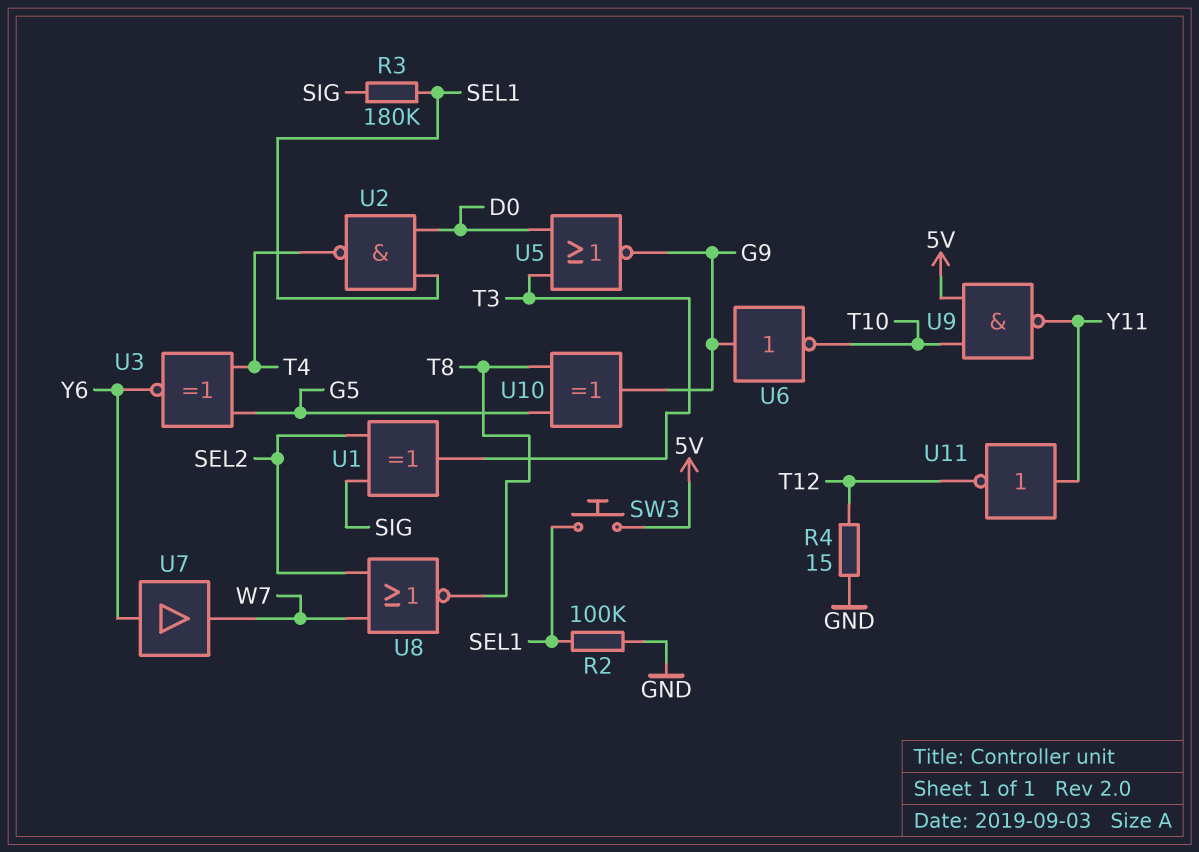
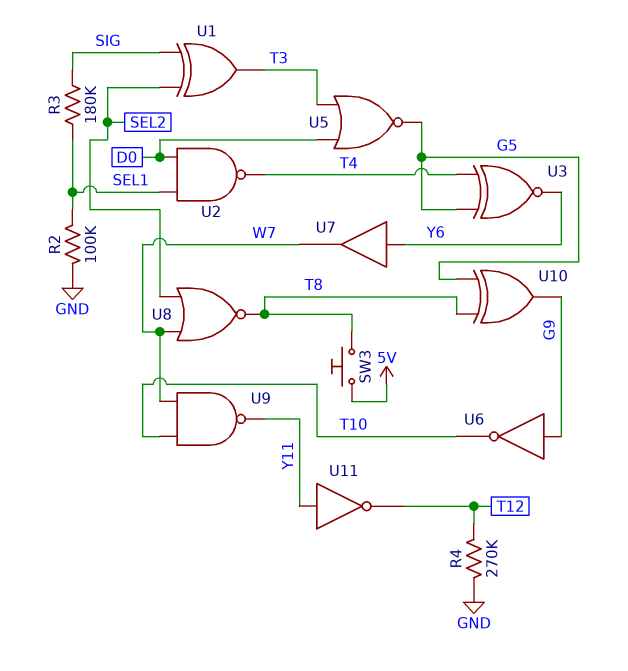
R4: 15 (GND, T12) -> 270k (GND, T12)
SW3: button (5V, SEL1) -> button (5V, T8)
U5: NOR (in D0, in T3, out G9) -> NOR (in D0, in T3, out G5)
U9: NAND (in 5V, in T10, out Y11) -> NAND (in T10, in W7, out Y11)

